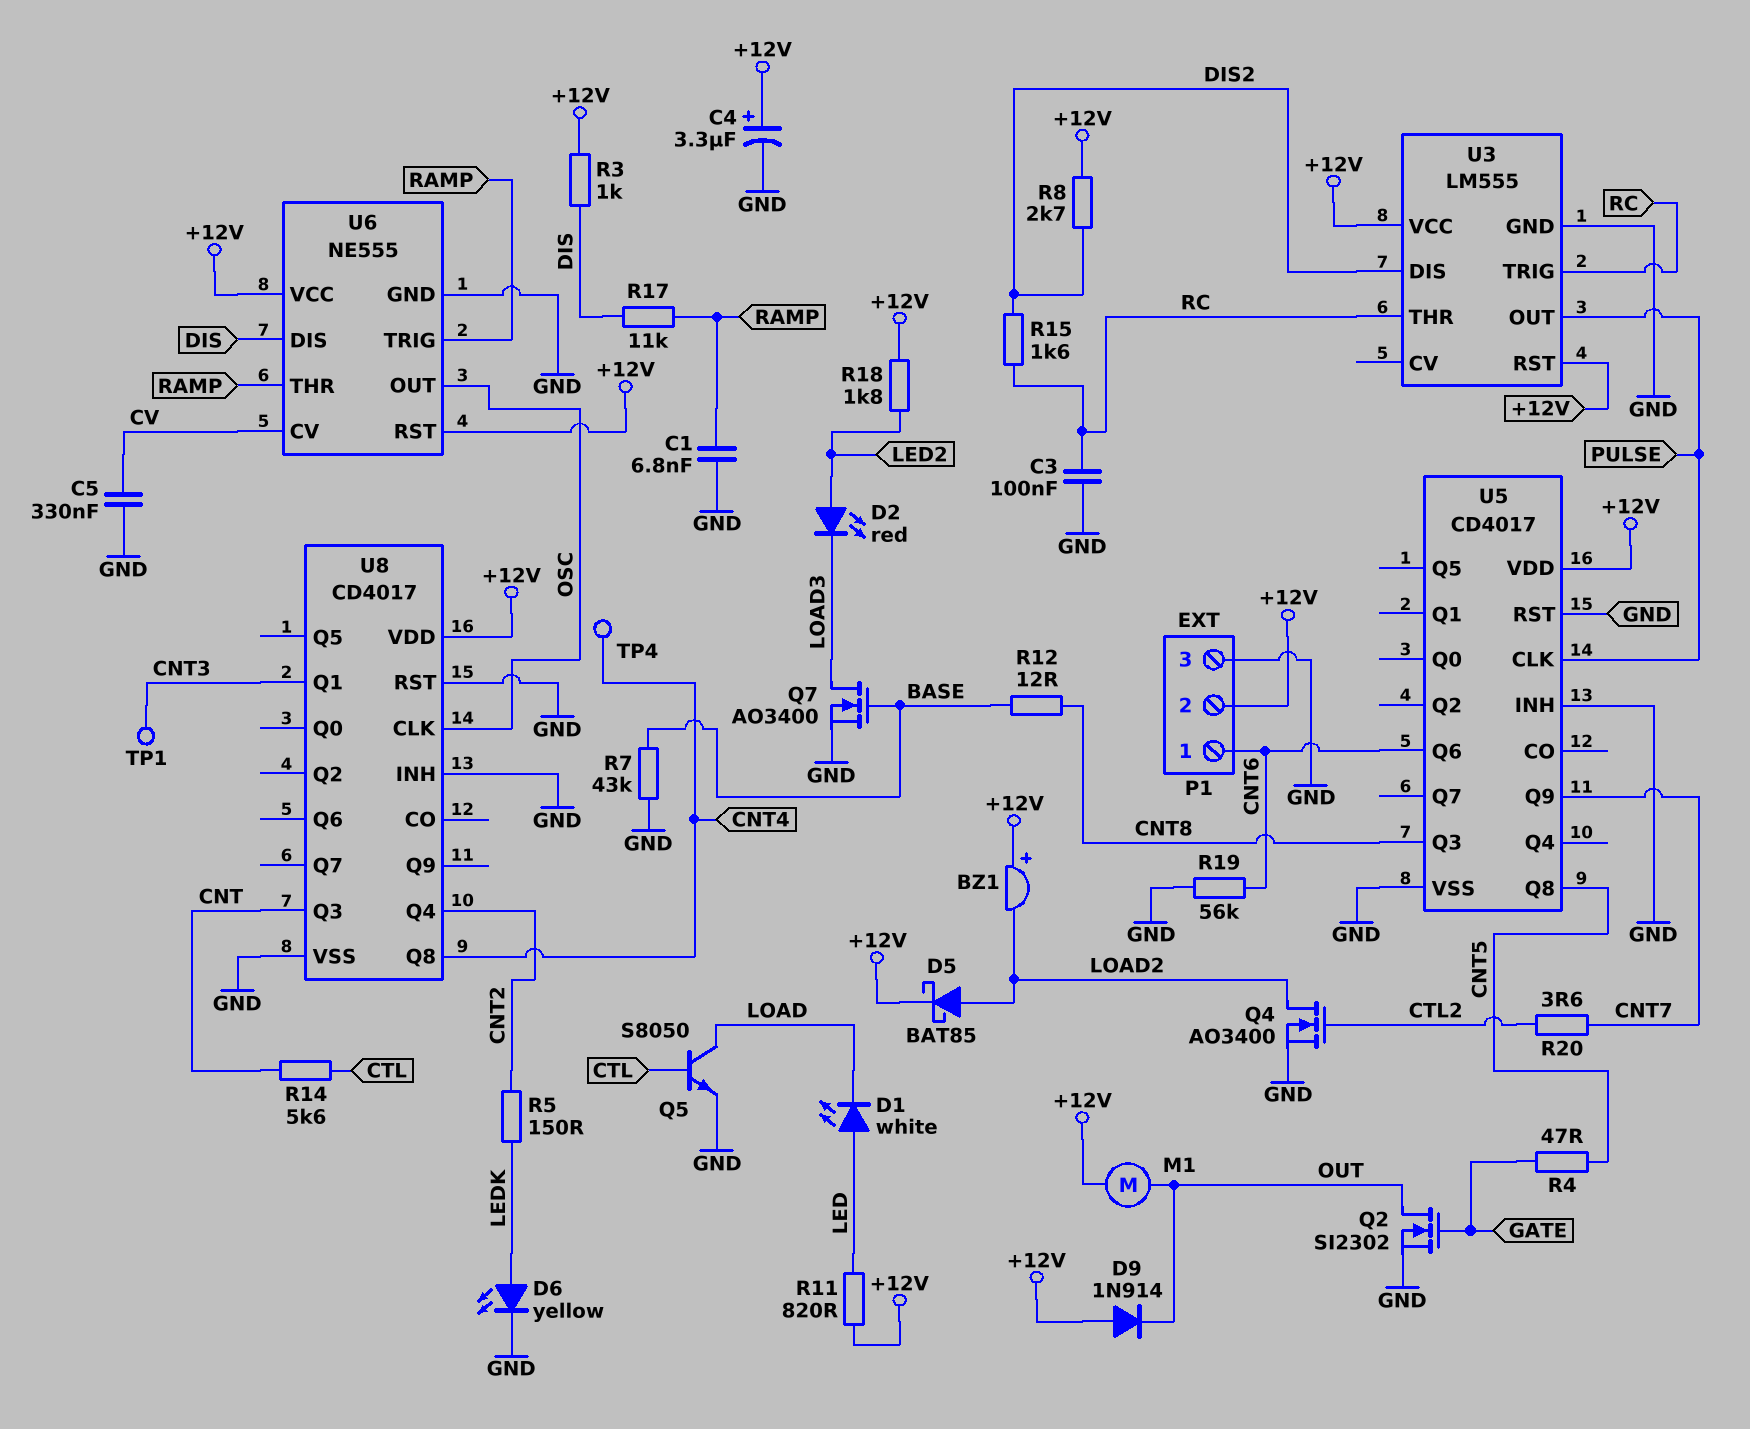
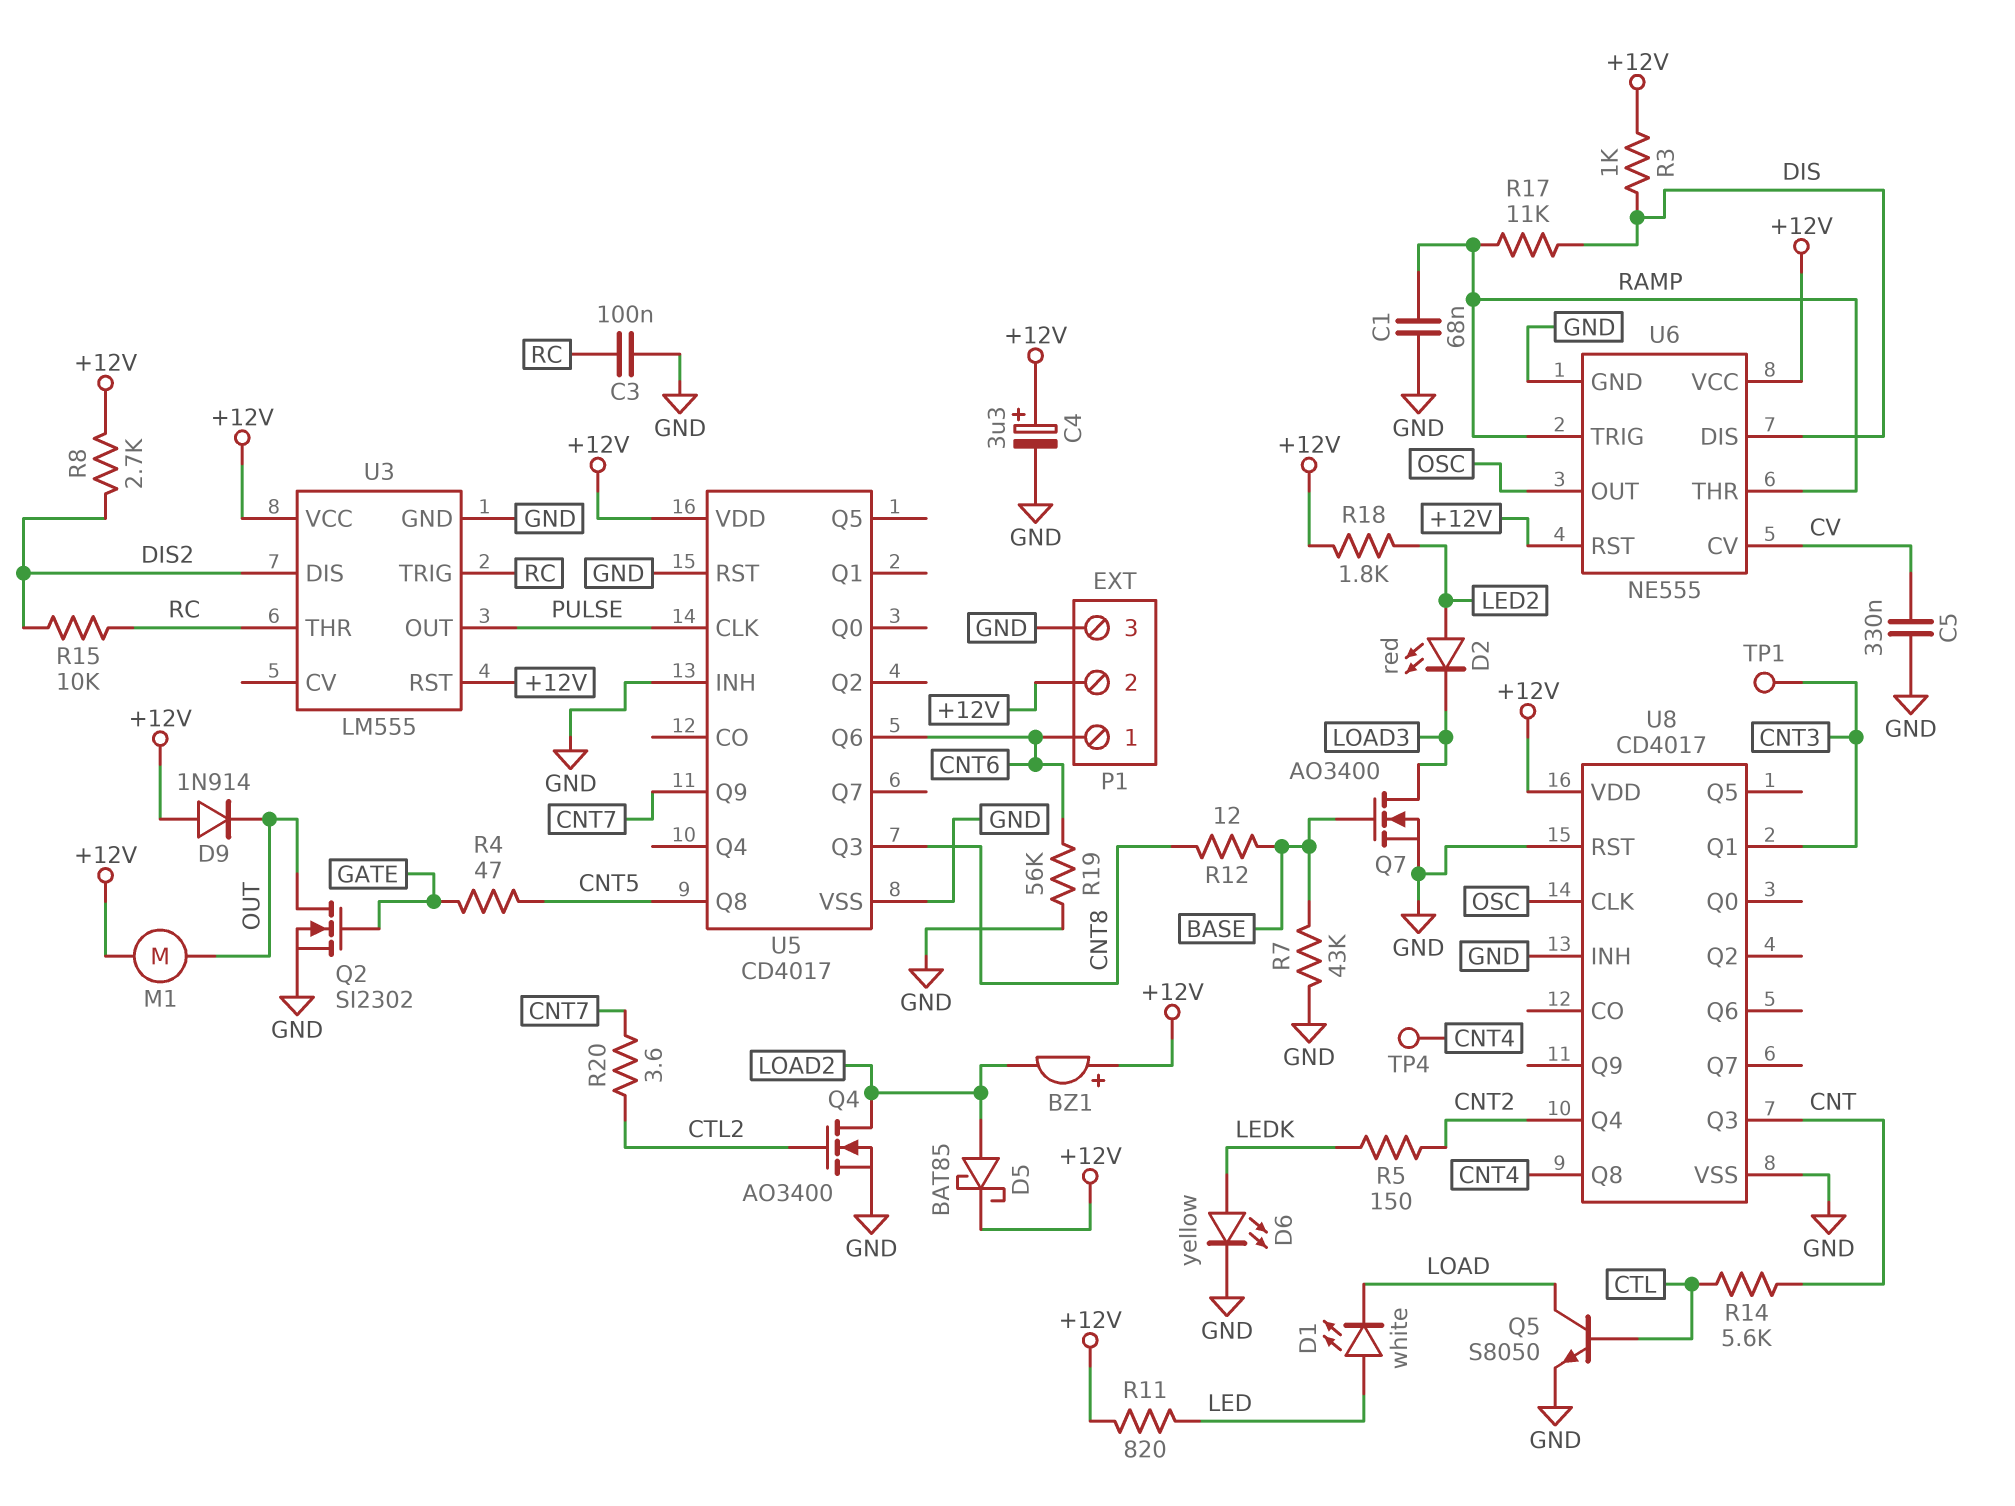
C1: 6.8nF (GND, RAMP) -> 68nF (GND, RAMP)
R15: 1.6k (DIS2, RC) -> 10k (DIS2, RC)

